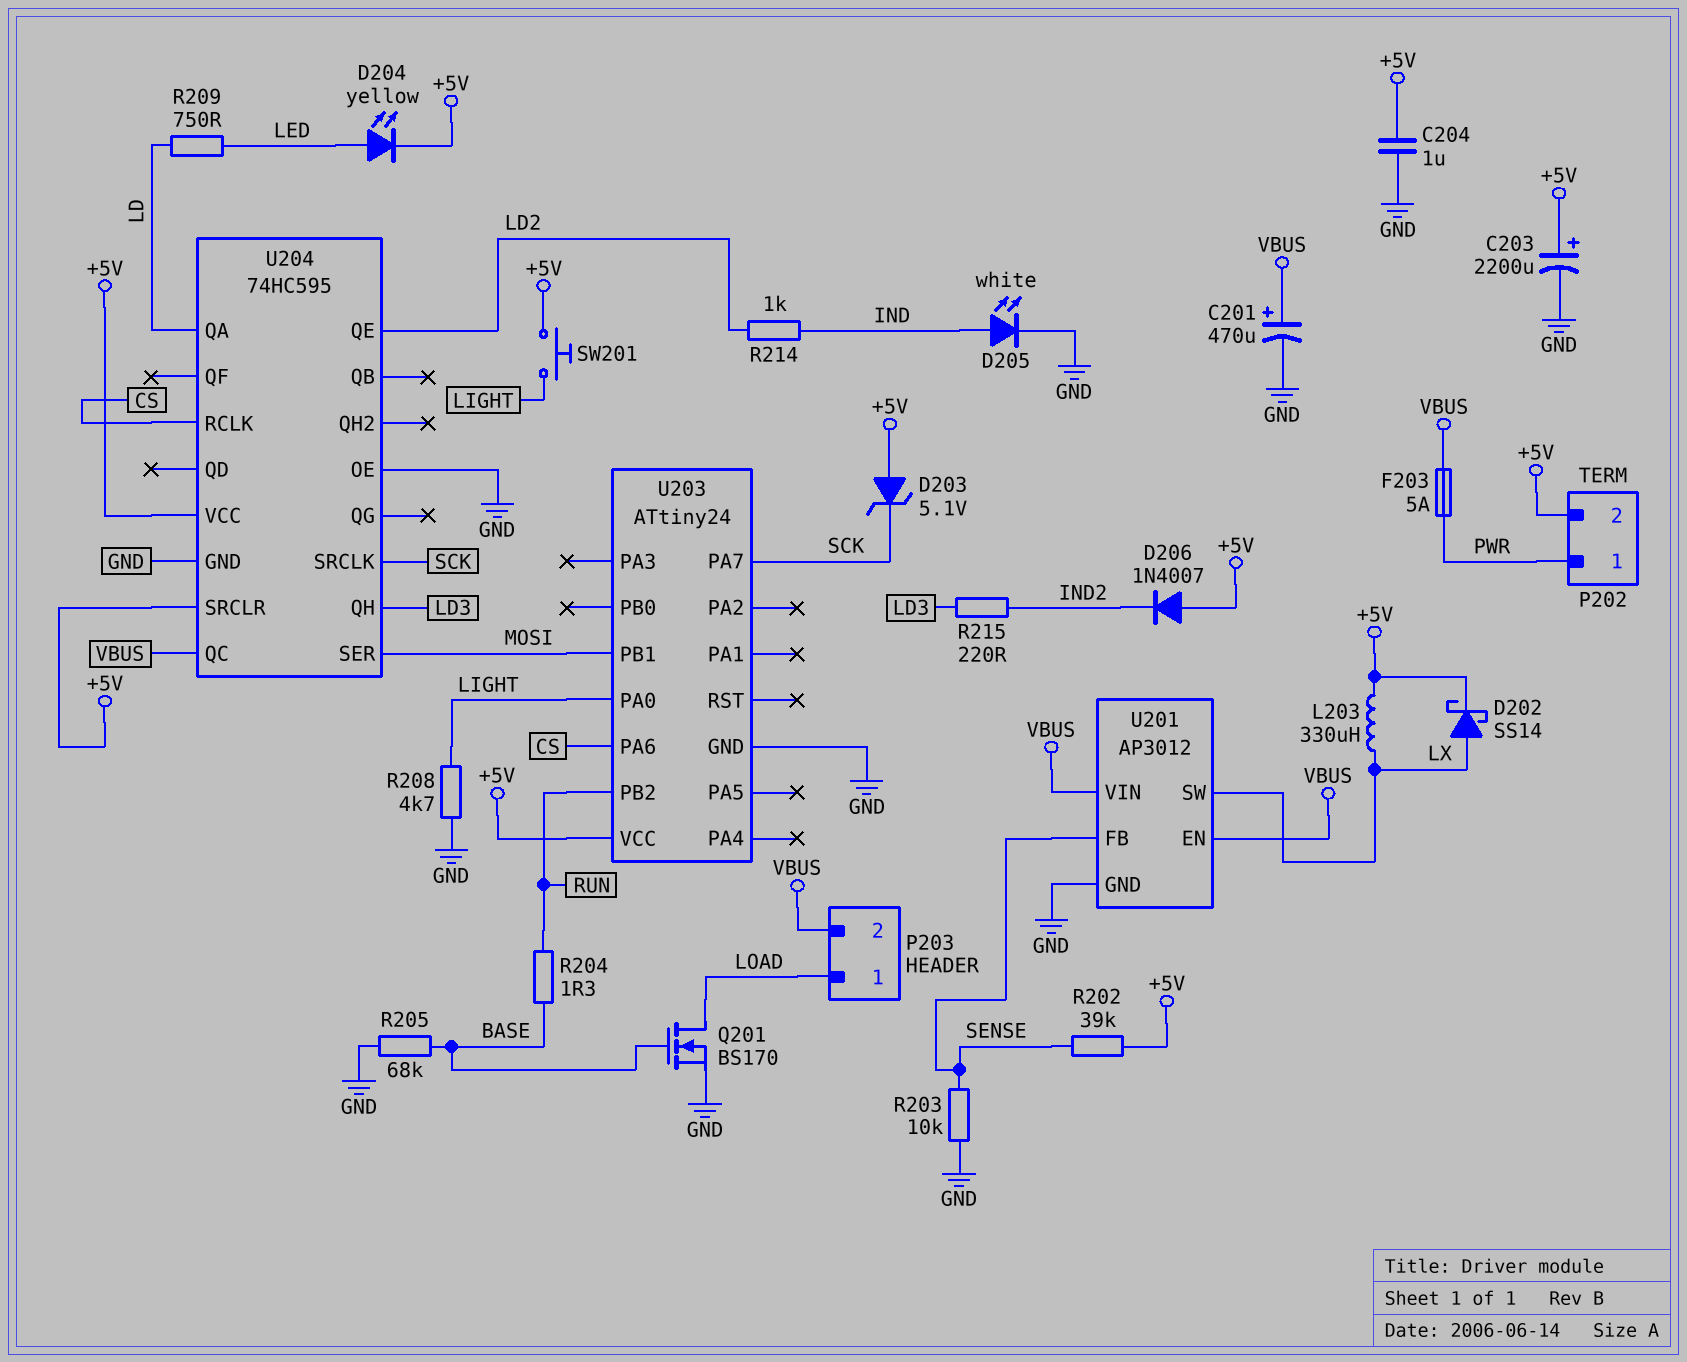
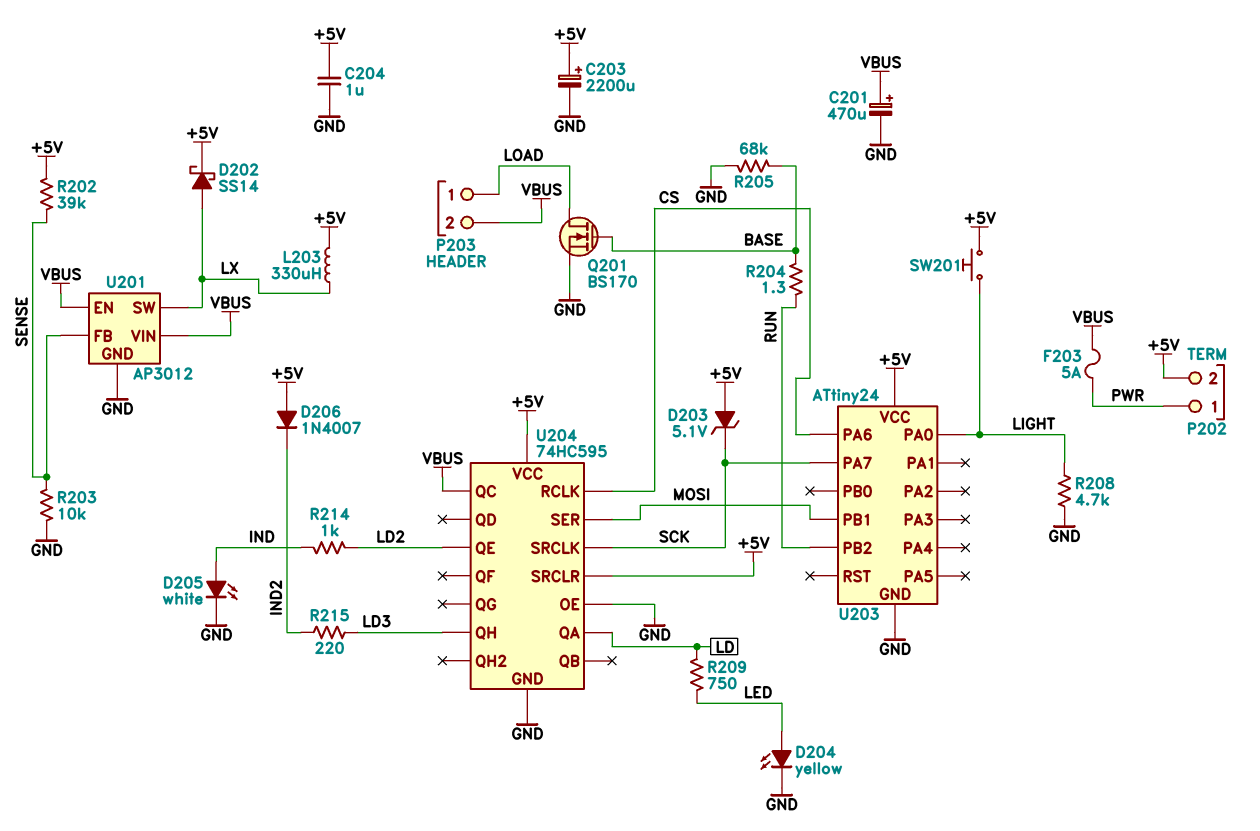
D204: LED yellow (A LED, K +5V) -> LED yellow (A LED, K GND)

